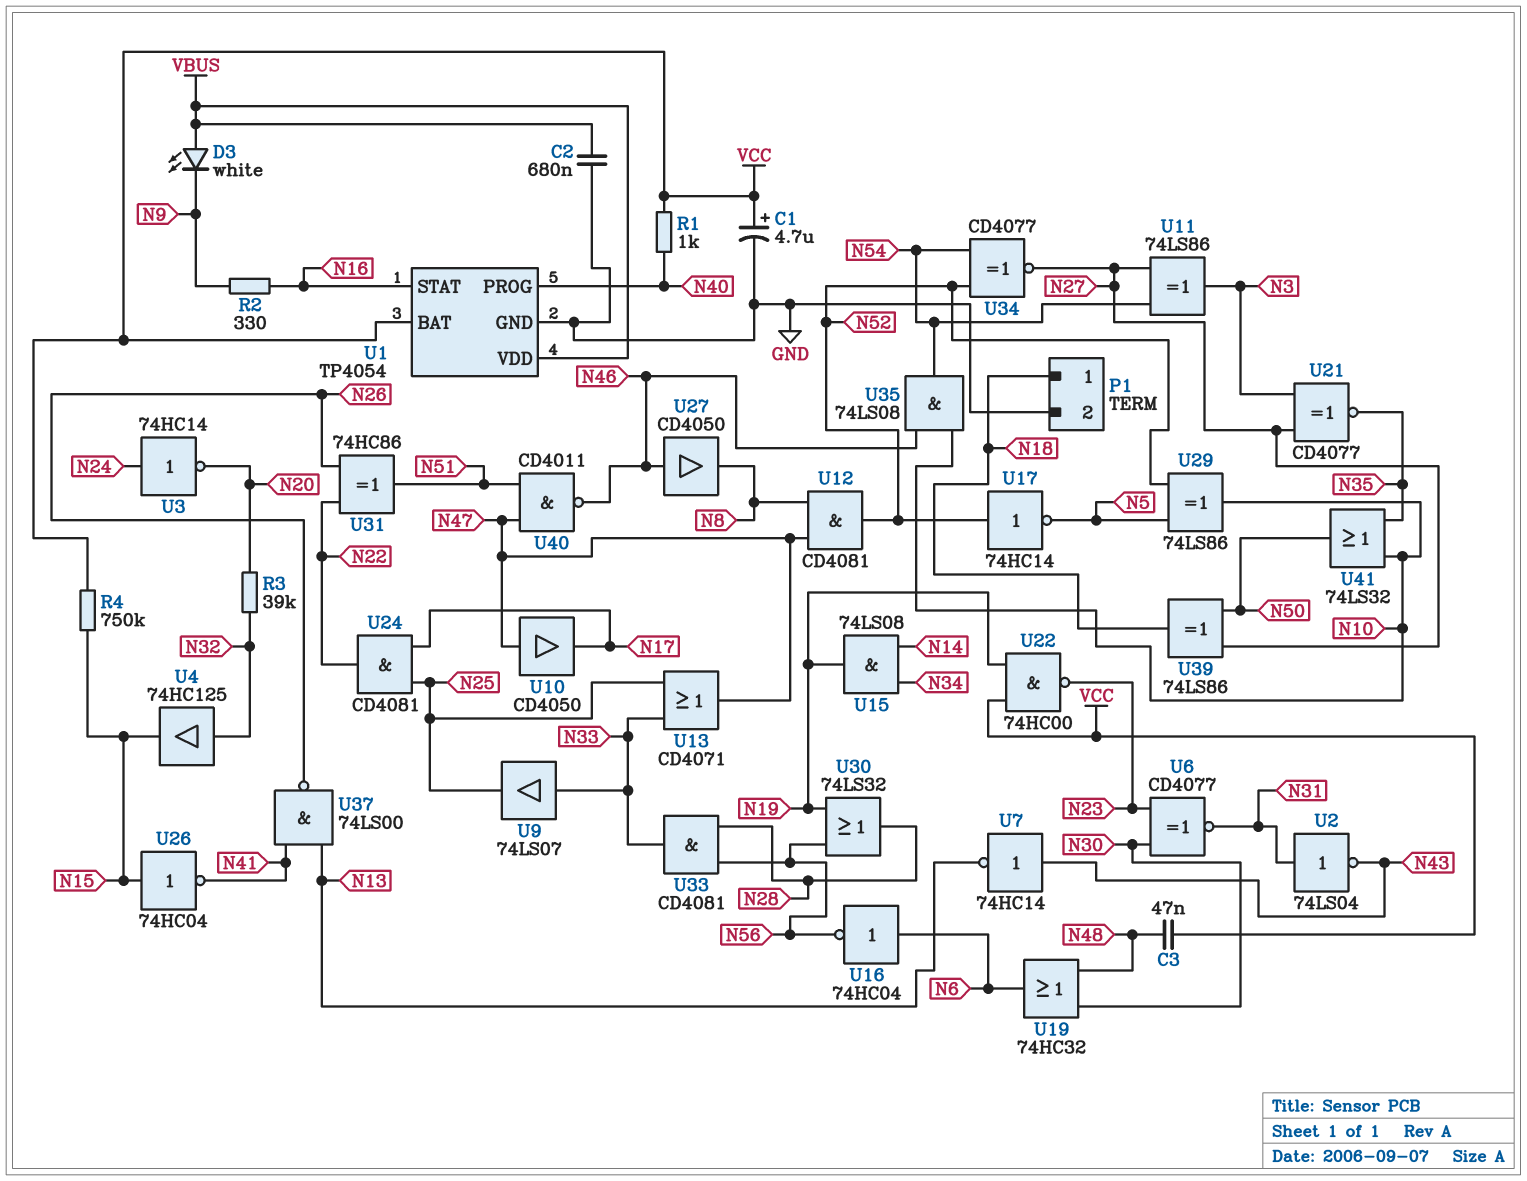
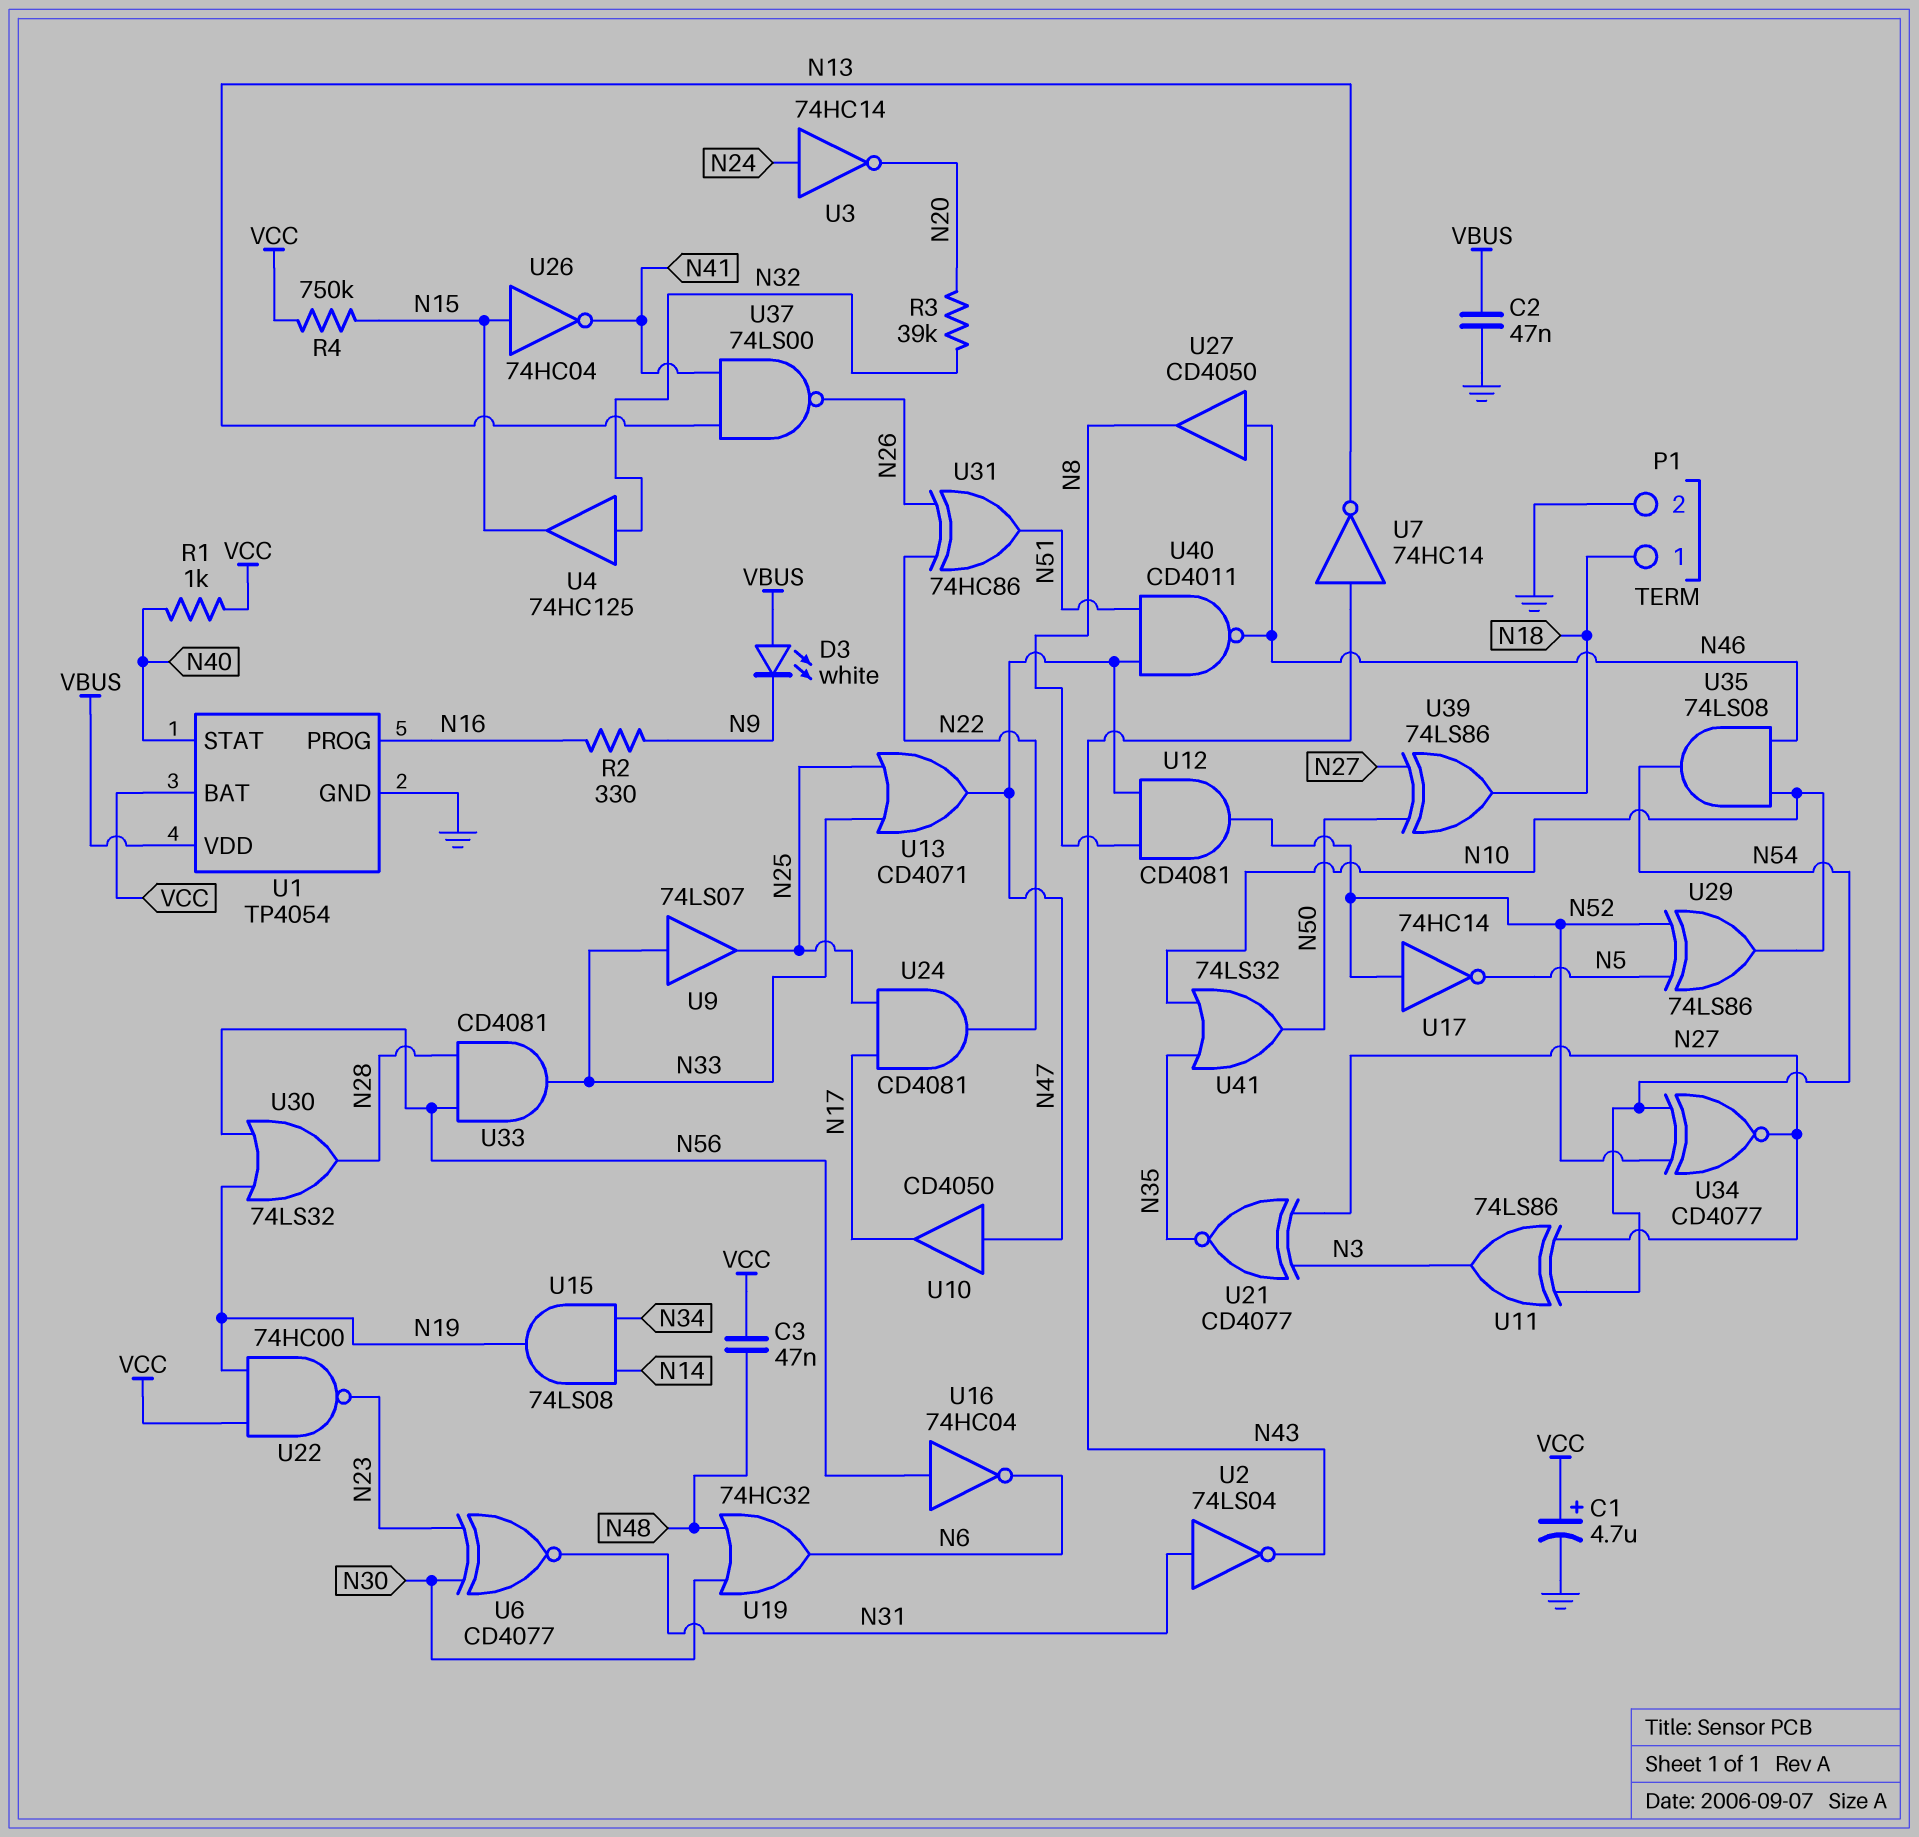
C2: 680nF (GND, VBUS) -> 47nF (GND, VBUS)
U1 pin PROG: N40 -> N16
U1 pin STAT: N16 -> N40
U16: NOT 74HC04 (in N6, out N56) -> NOT 74HC04 (in N56, out N6)

